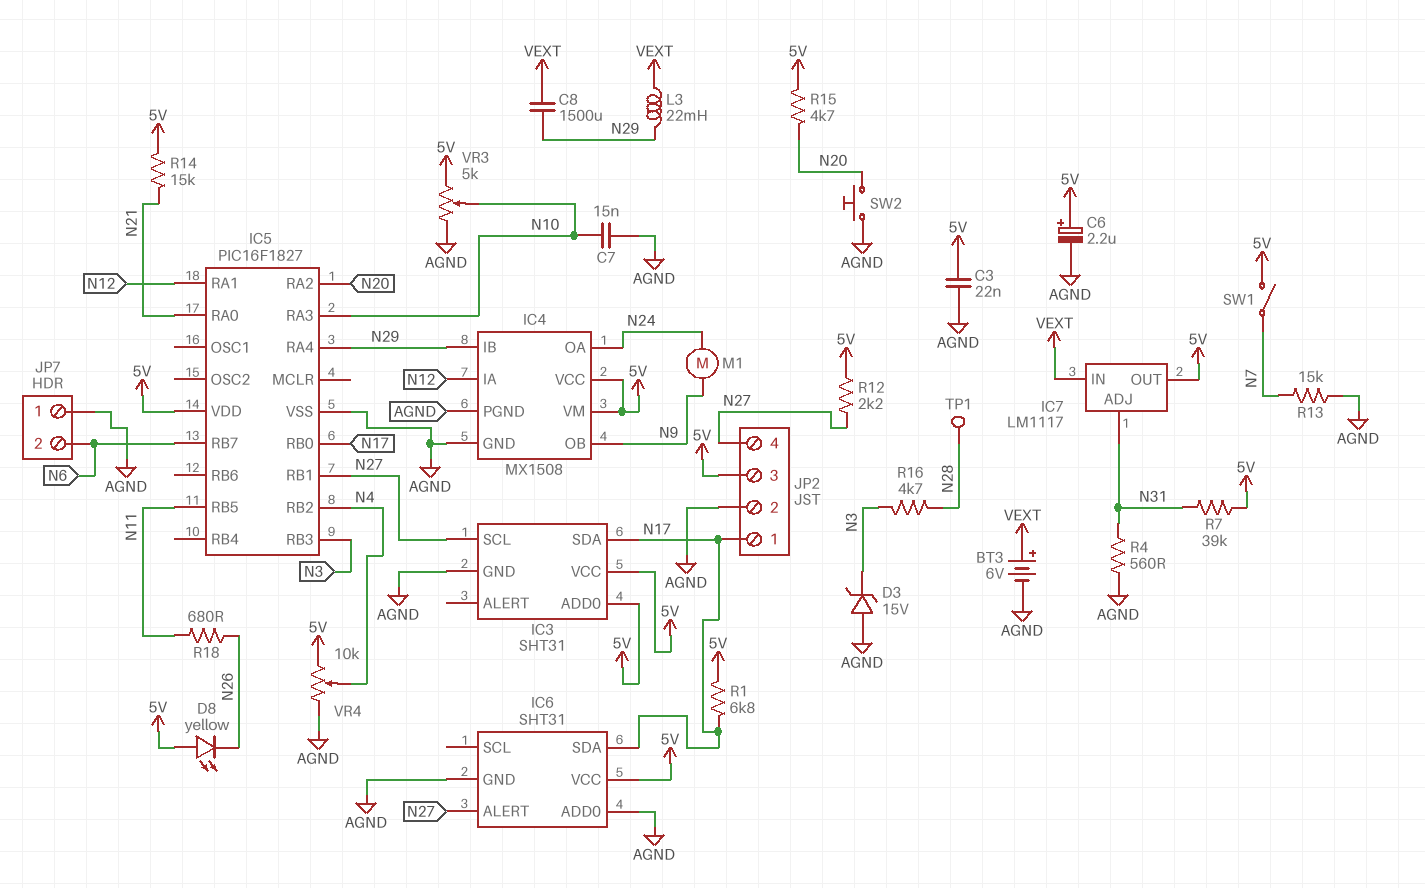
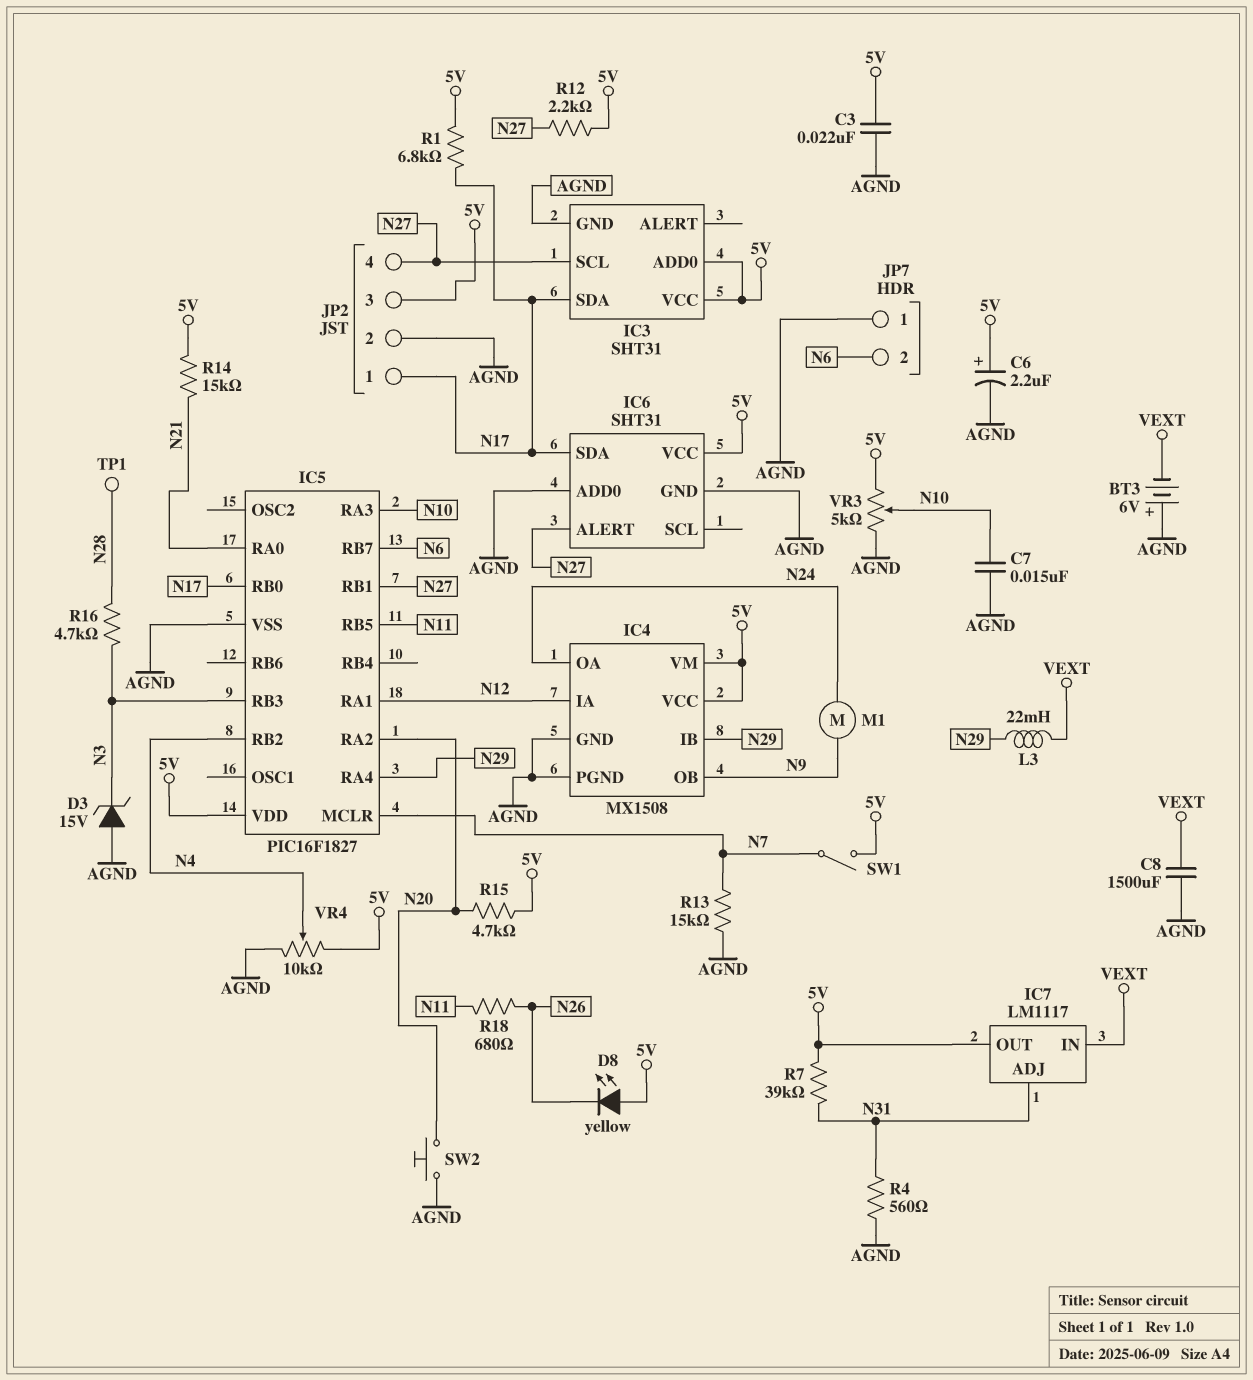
BT3: 6V (plus VEXT, minus AGND) -> 6V (plus AGND, minus VEXT)
C8: 1500uF (N29, VEXT) -> 1500uF (AGND, VEXT)
IC5 pin MCLR: none -> N7

